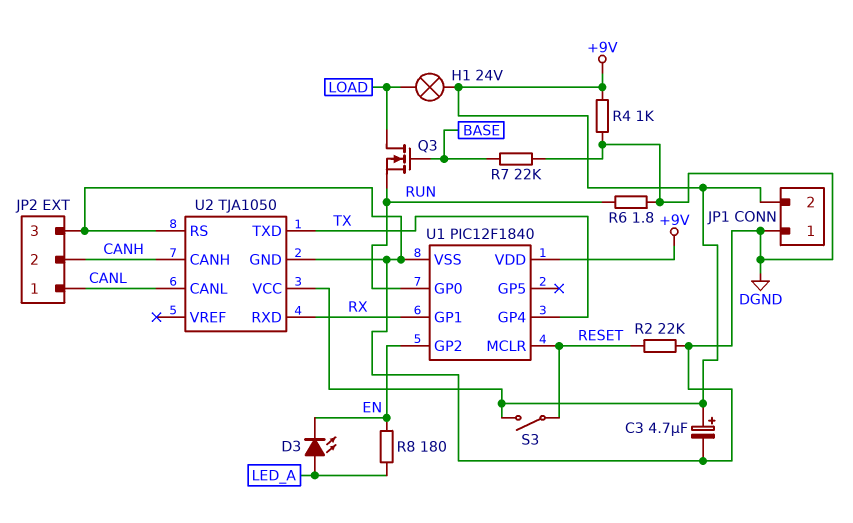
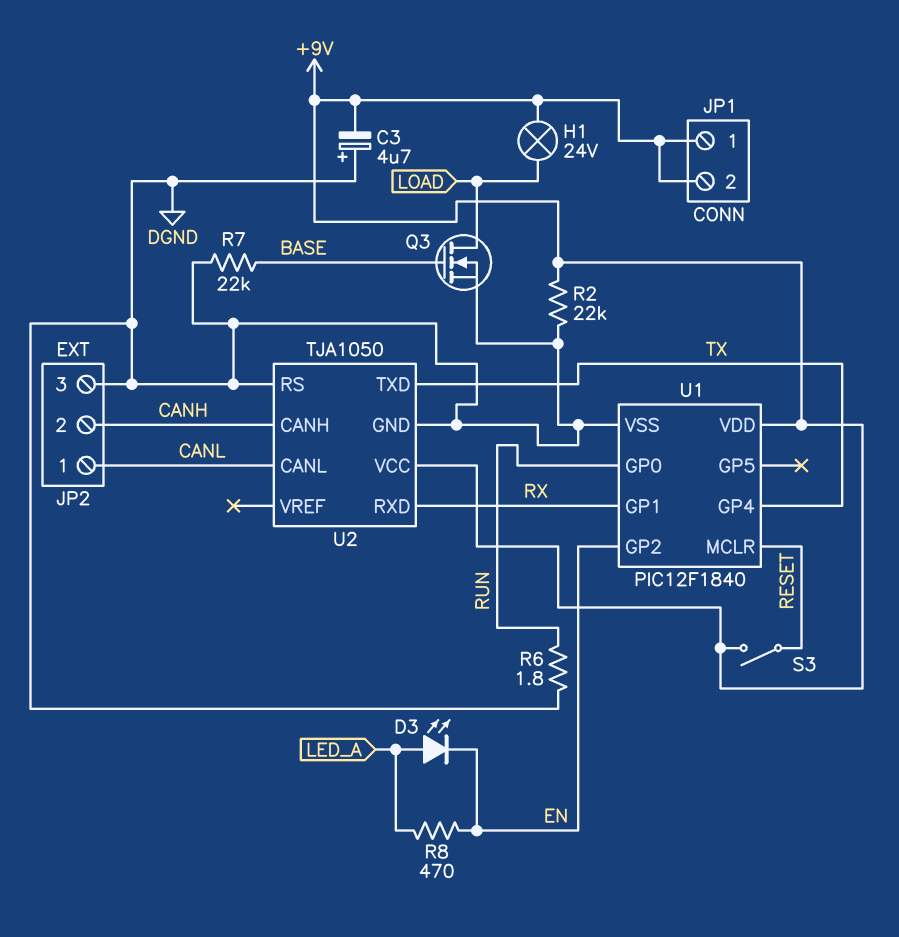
C3: 4.7uF (plus +9V, minus DGND) -> 4.7uF (plus DGND, minus +9V)
JP1 pin 1: DGND -> +9V
Q3: NMOS (G BASE, D LOAD, S RUN) -> NMOS (G BASE, D LOAD, S DGND)
R2: 22k (DGND, RESET) -> 22k (+9V, DGND)
R4: 1k (+9V, DGND) -> none
R8: 180 (EN, LED_A) -> 470 (EN, LED_A)

